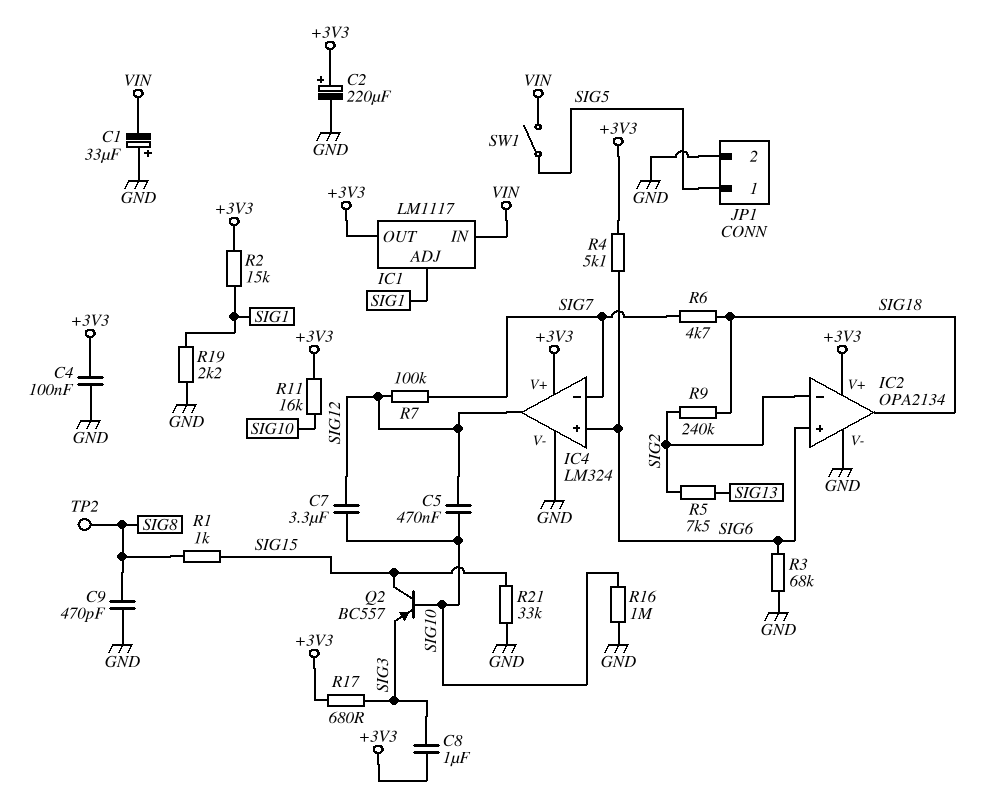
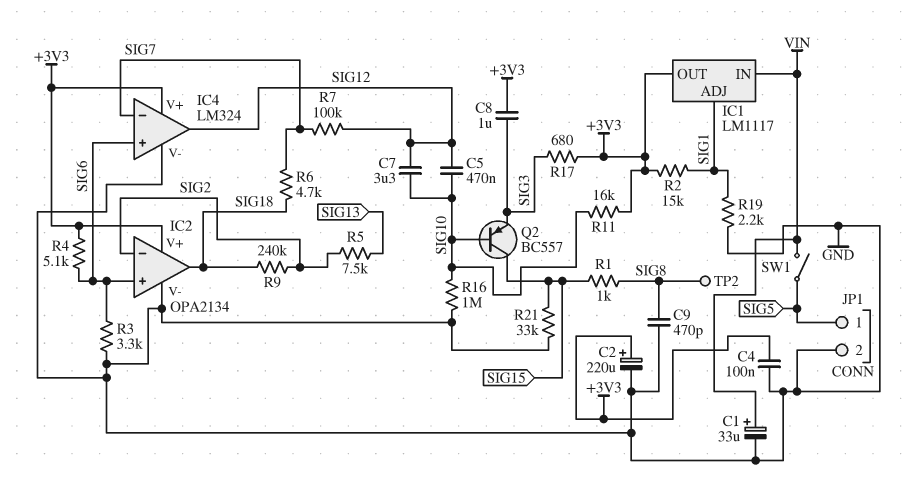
C1: 33uF (plus GND, minus VIN) -> 33uF (plus VIN, minus GND)
R3: 68k (GND, SIG6) -> 3.3k (GND, SIG6)

